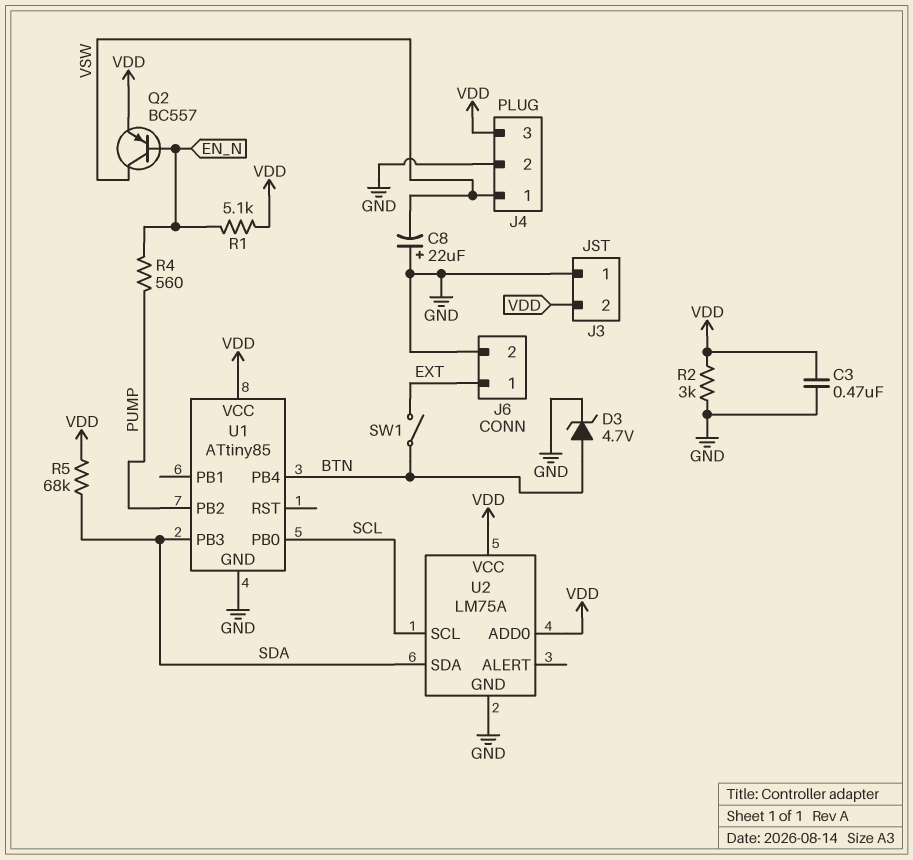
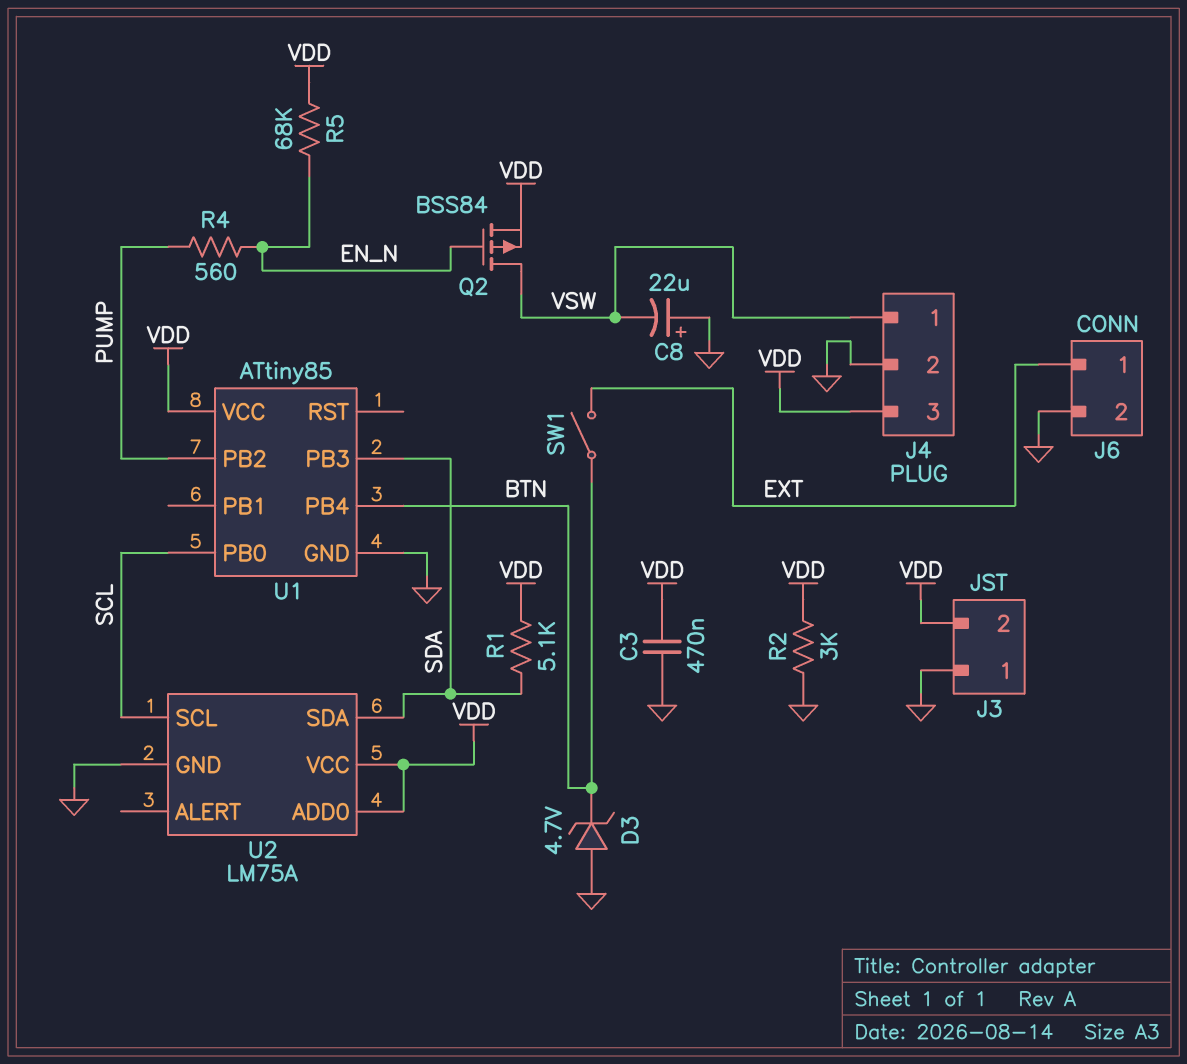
D3: zener 4.7V (A BTN, K GND) -> zener 4.7V (A GND, K BTN)
Q2: PNP BC557 (B EN_N, C VSW, E VDD) -> PMOS BSS84 (G EN_N, D VSW, S VDD)
R1: 5.1k (EN_N, VDD) -> 5.1k (SDA, VDD)
R5: 68k (SDA, VDD) -> 68k (EN_N, VDD)

